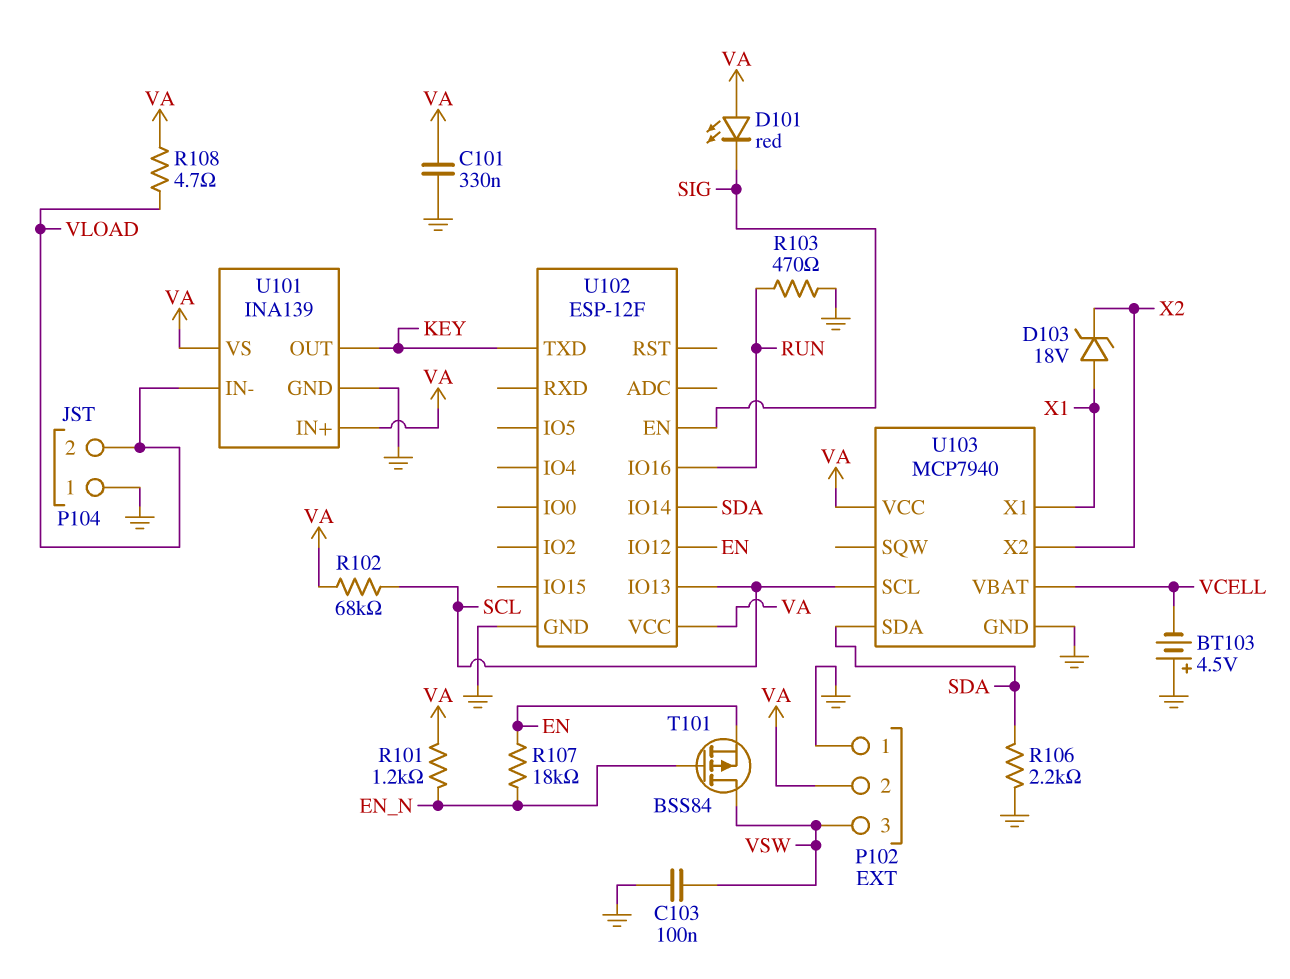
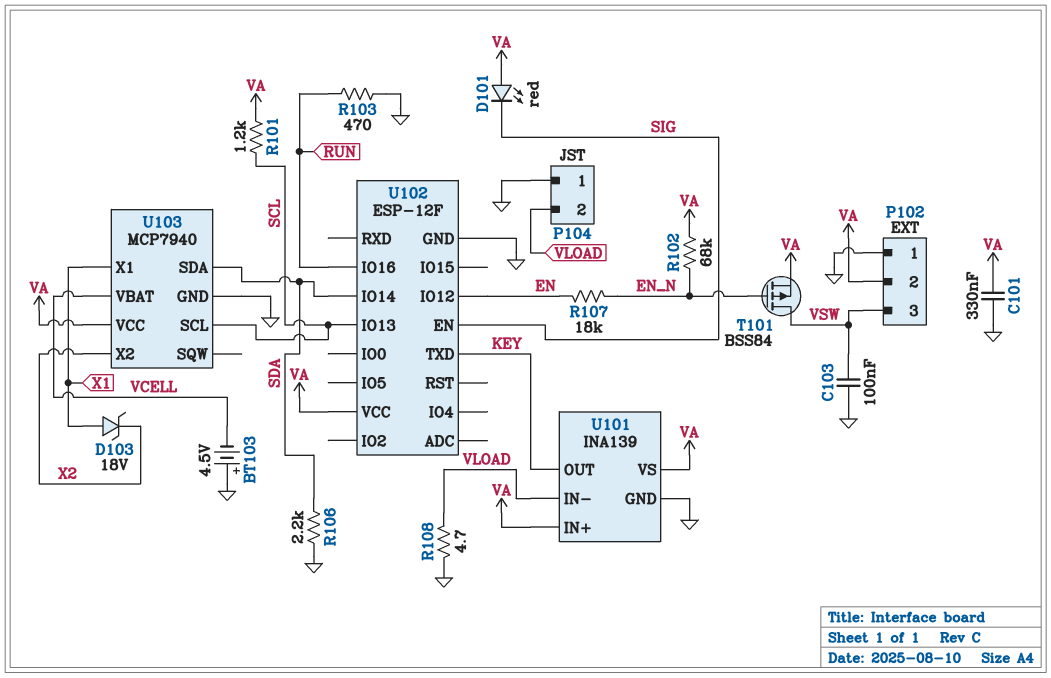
R101: 1.2k (EN_N, VA) -> 1.2k (SCL, VA)
R102: 68k (SCL, VA) -> 68k (EN_N, VA)
R108: 4.7 (VA, VLOAD) -> 4.7 (GND, VLOAD)
T101: PMOS BSS84 (G EN_N, D VSW, S EN) -> PMOS BSS84 (G EN_N, D VSW, S VA)

